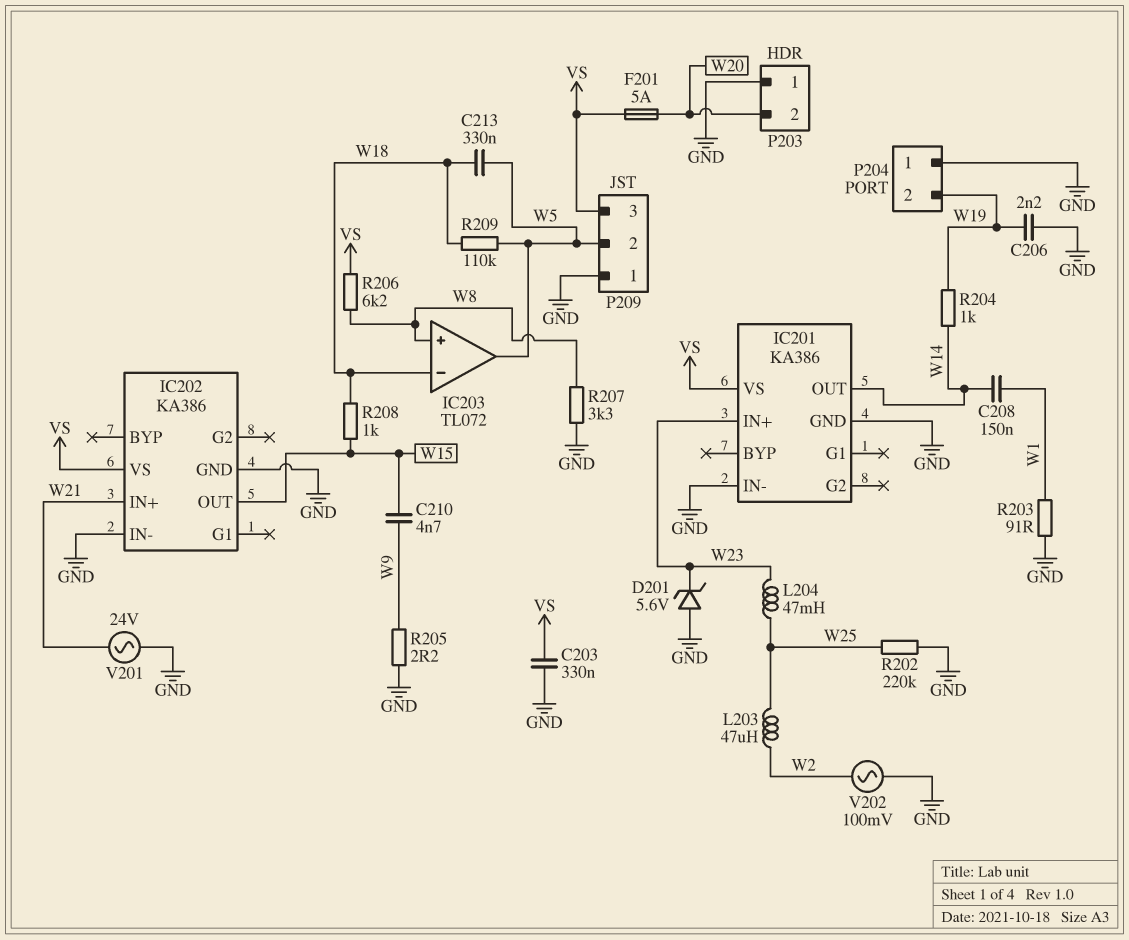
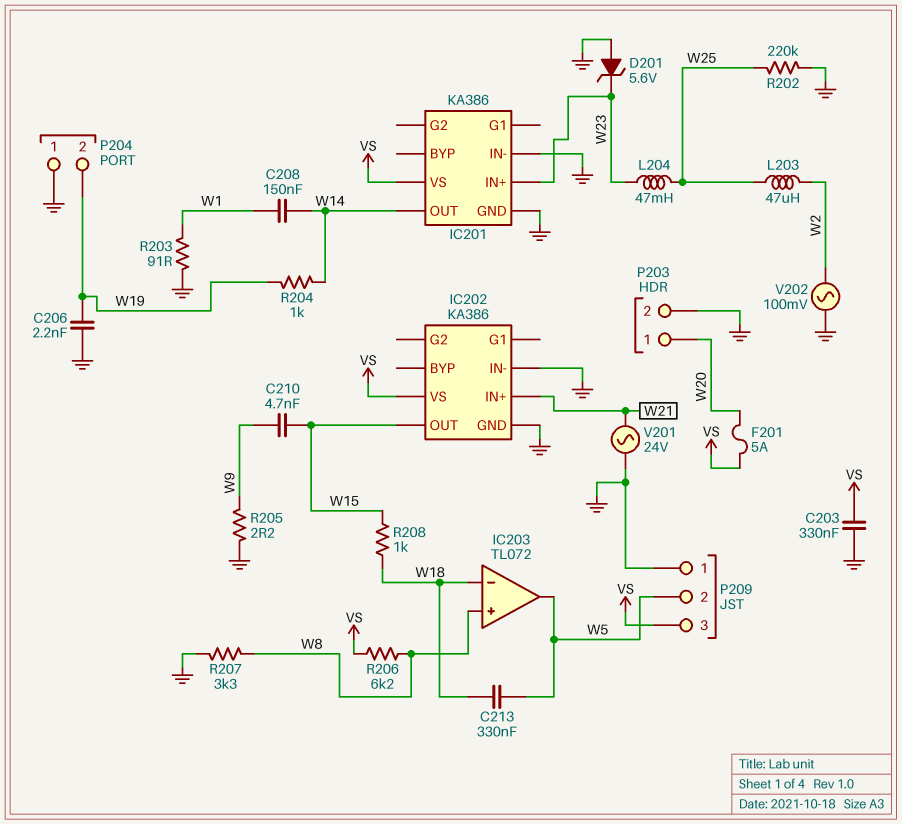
P203 pin 1: GND -> W20
P203 pin 2: W20 -> GND
R209: 110k (W5, W18) -> none

